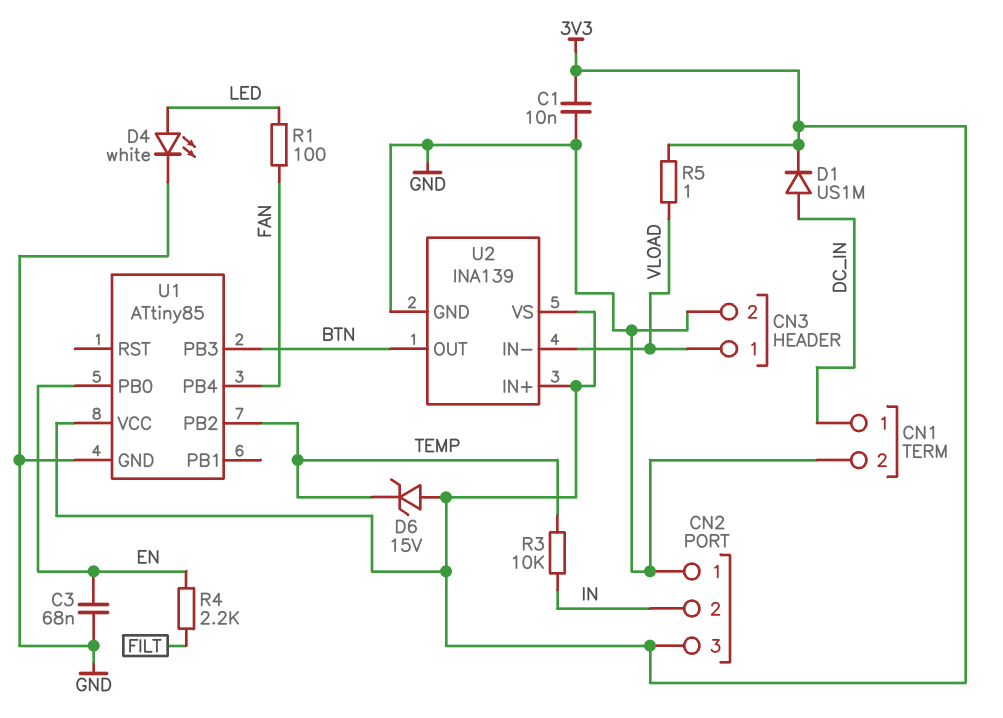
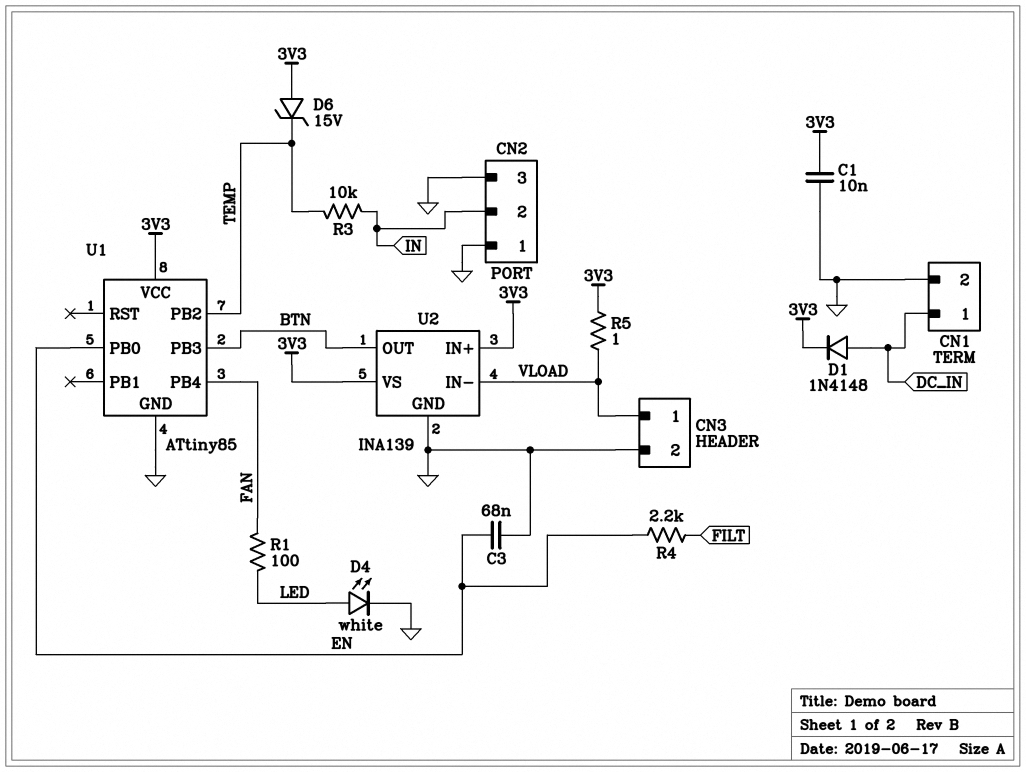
CN2 pin 3: 3V3 -> GND
D1: diode US1M (A DC_IN, K 3V3) -> diode 1N4148 (A DC_IN, K 3V3)

